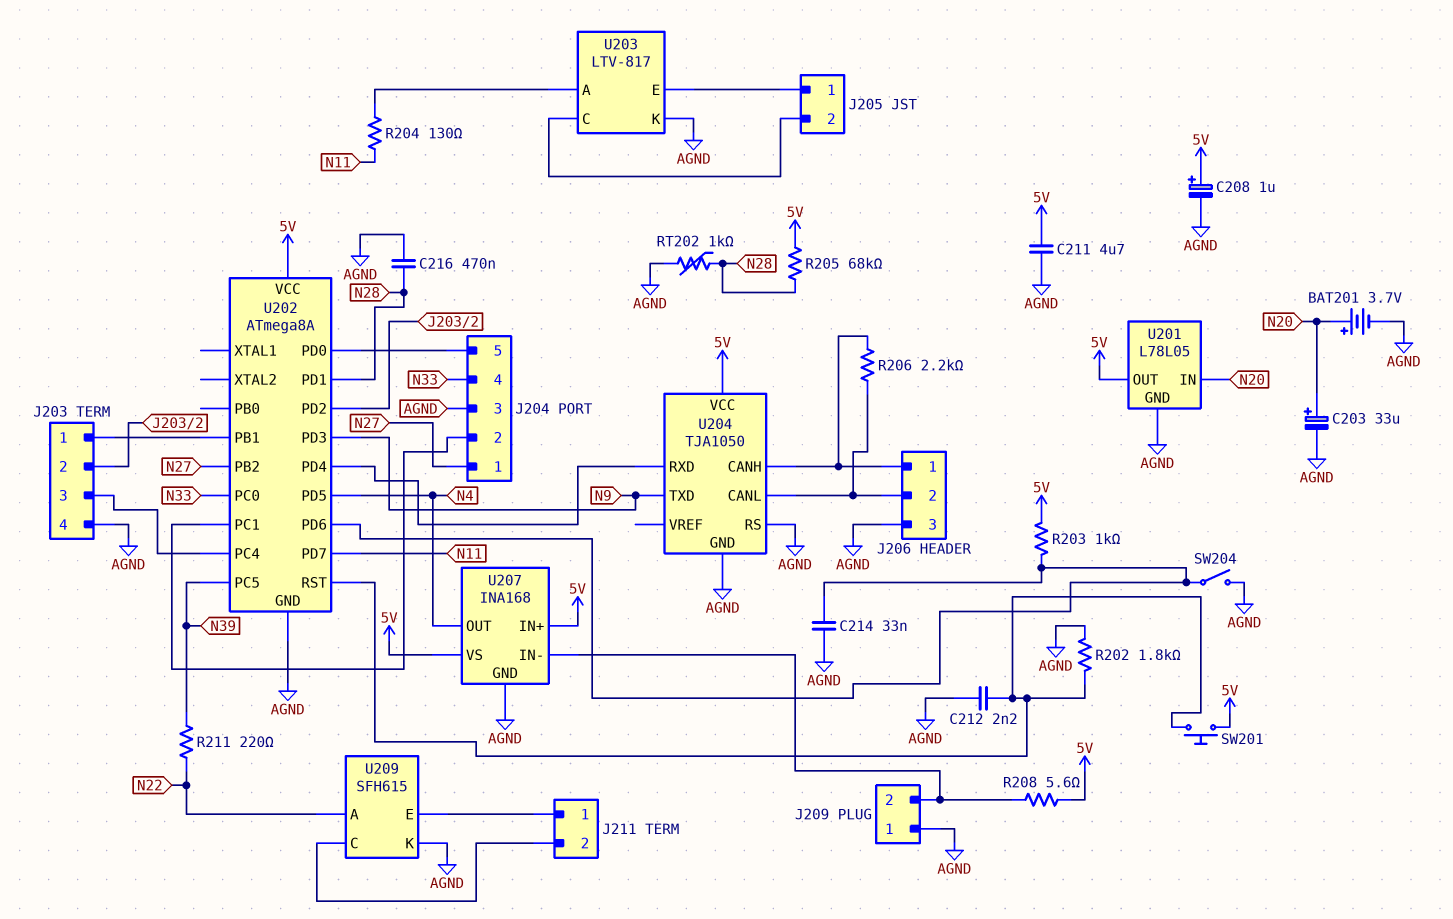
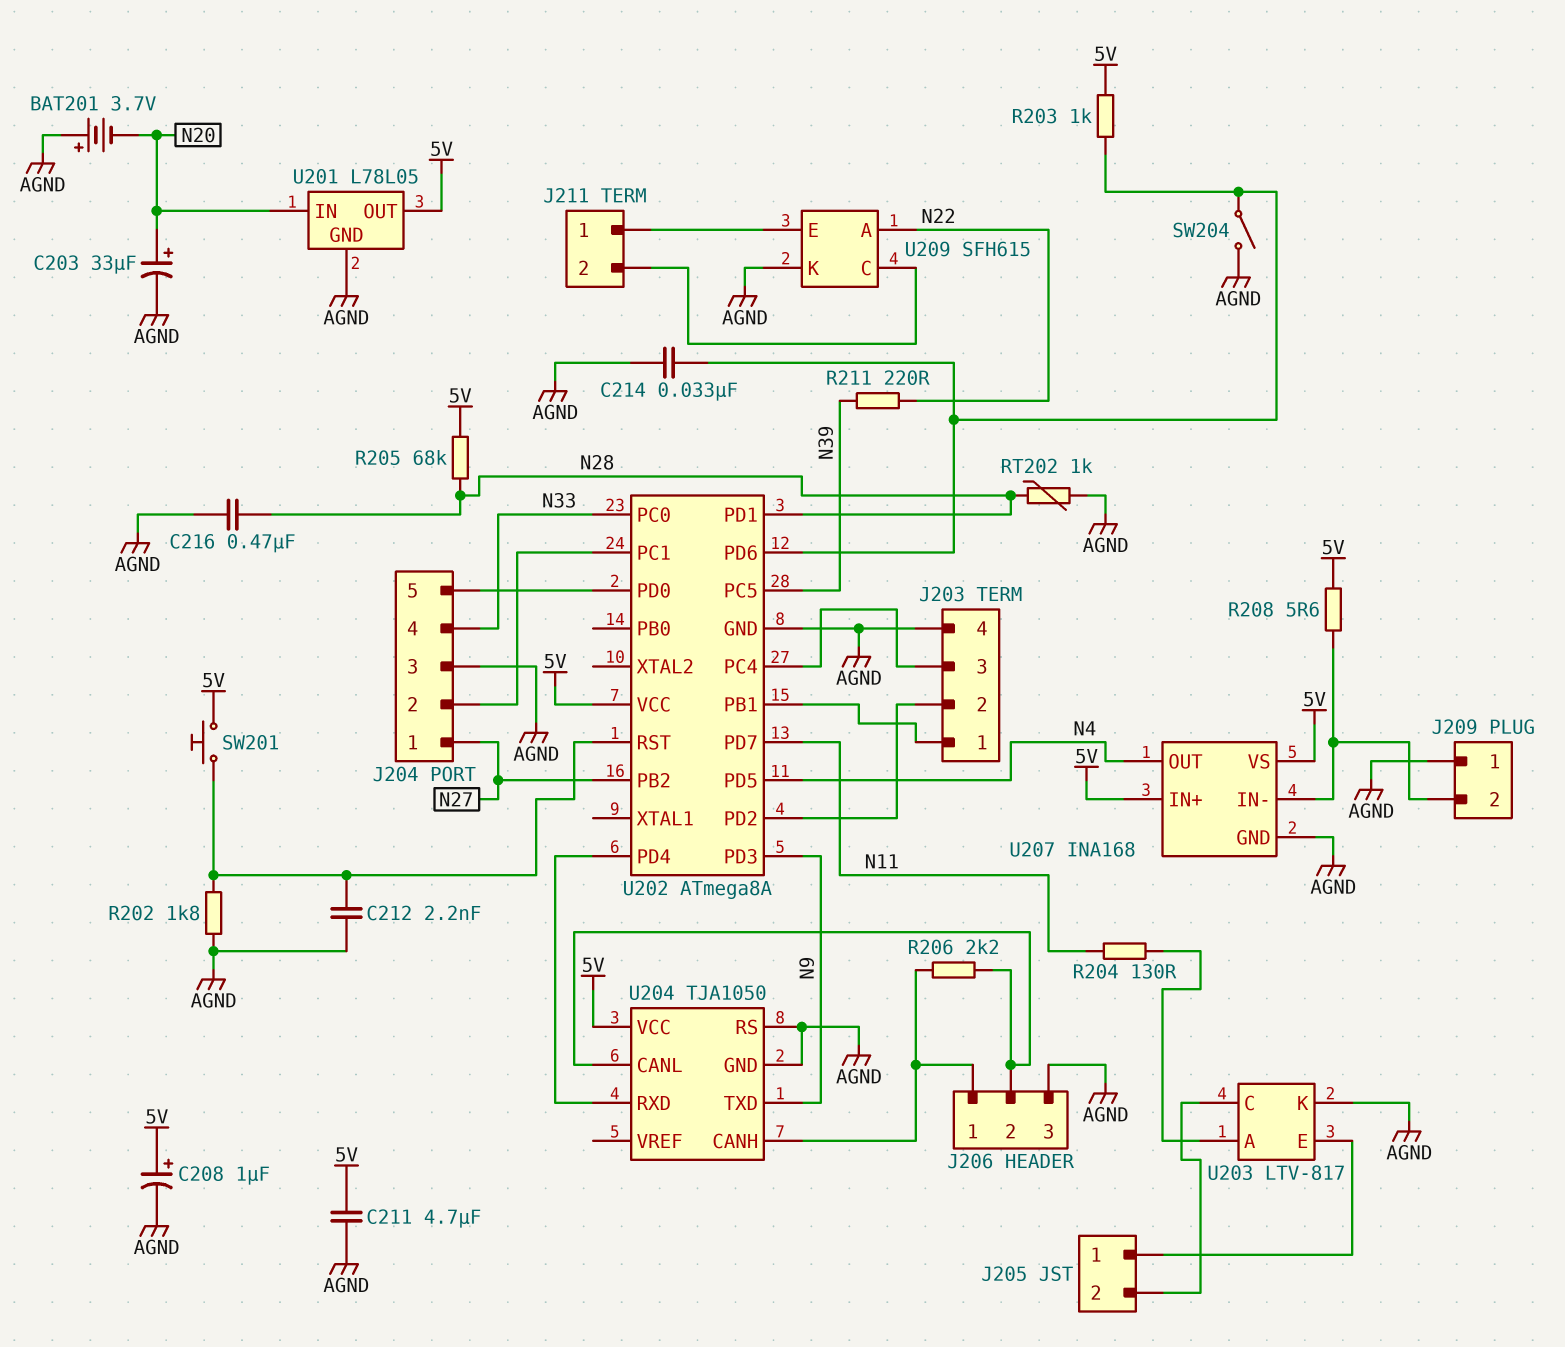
BAT201: 3.7V (plus N20, minus AGND) -> 3.7V (plus AGND, minus N20)

